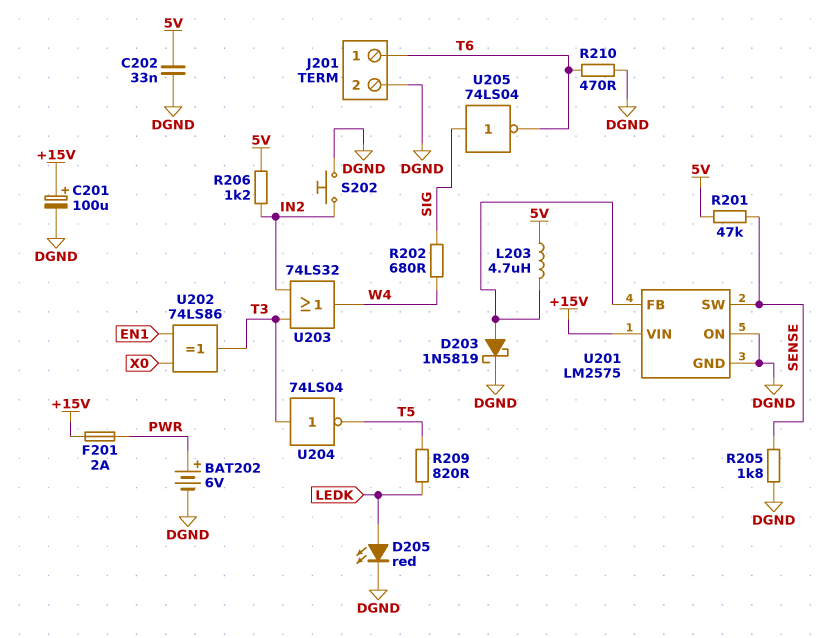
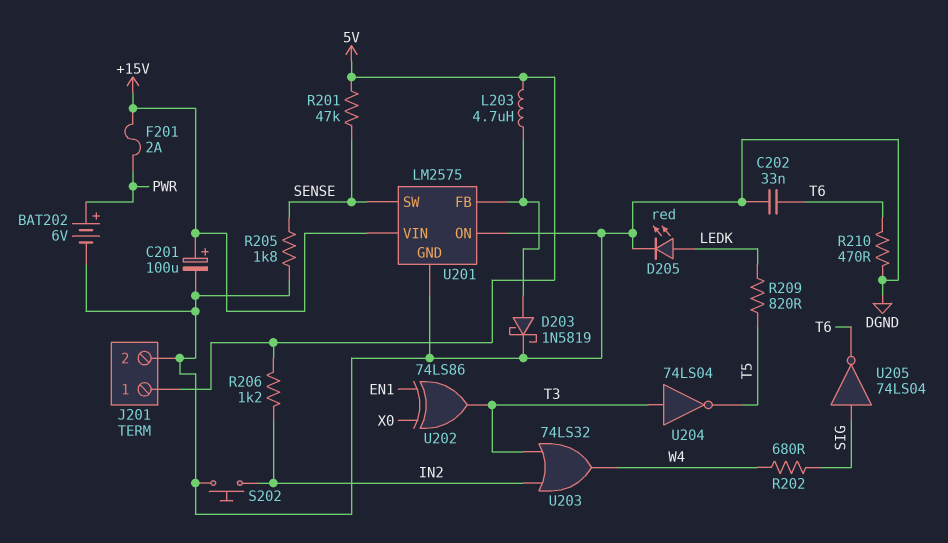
C202: 33nF (5V, DGND) -> 33nF (DGND, T6)
J201 pin 1: T6 -> 5V

